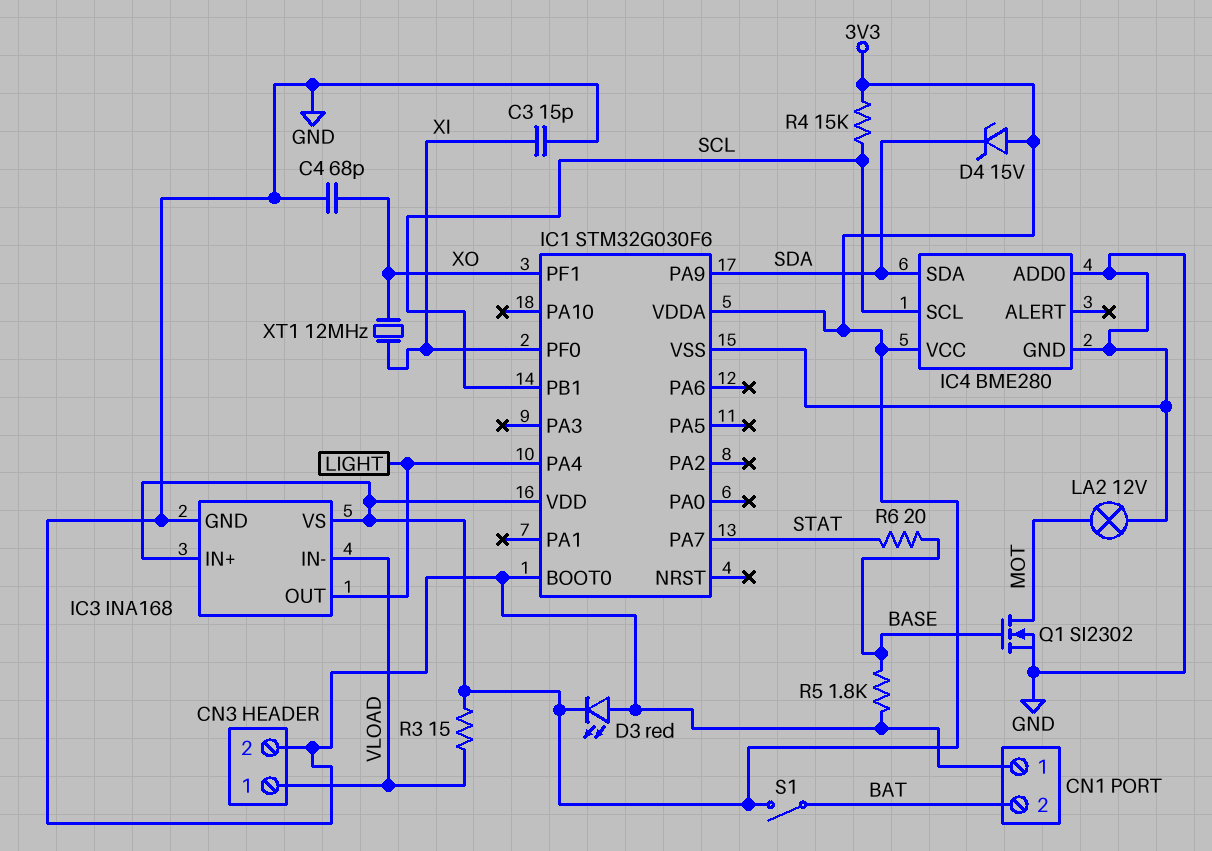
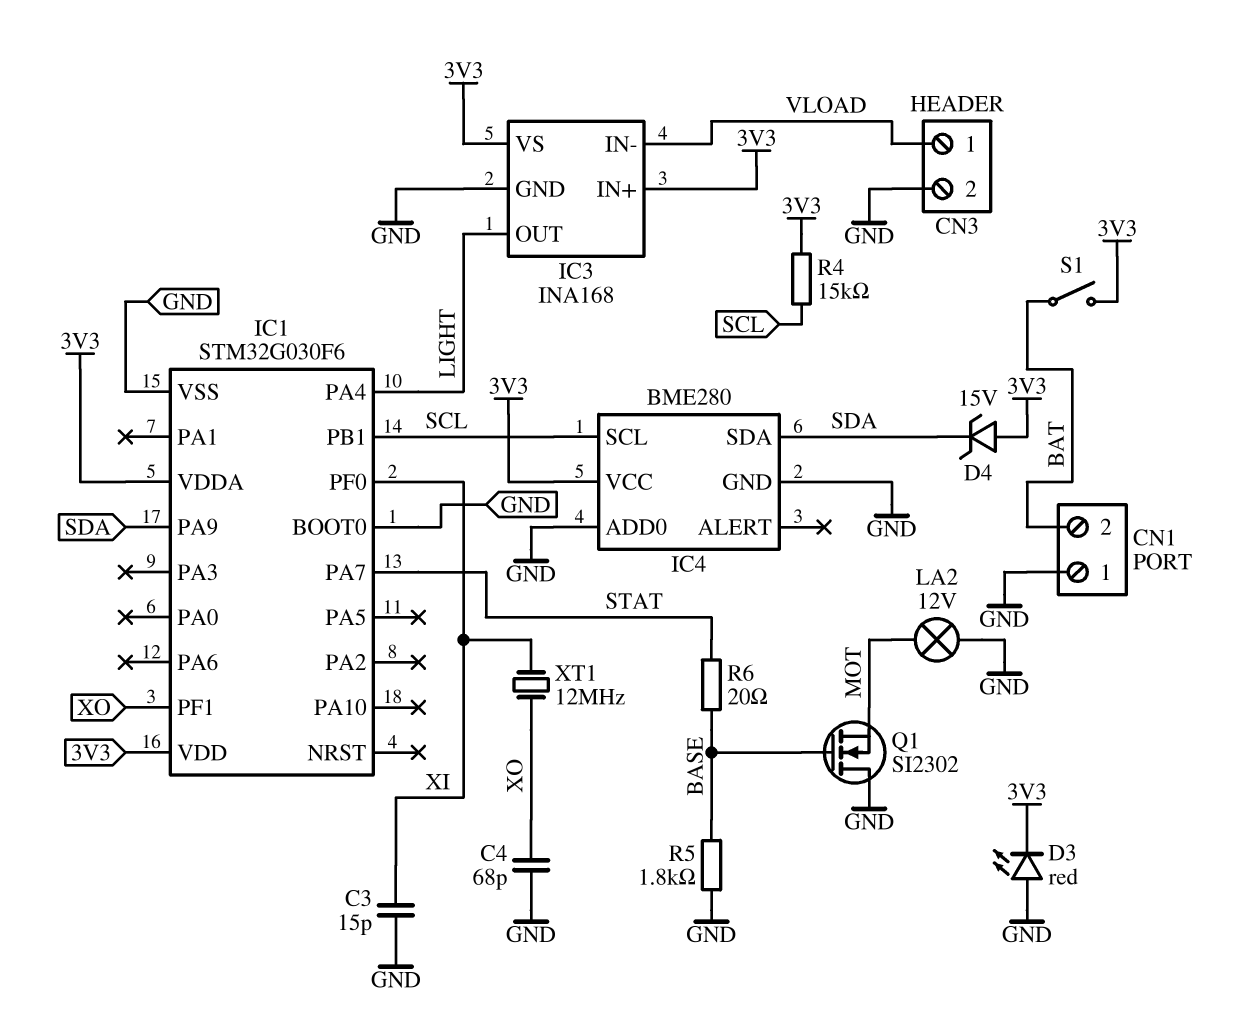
Q1: NMOS SI2302 (G BASE, D MOT, S GND) -> NMOS SI2302 (G BASE, D GND, S MOT)
R3: 15 (3V3, VLOAD) -> none

